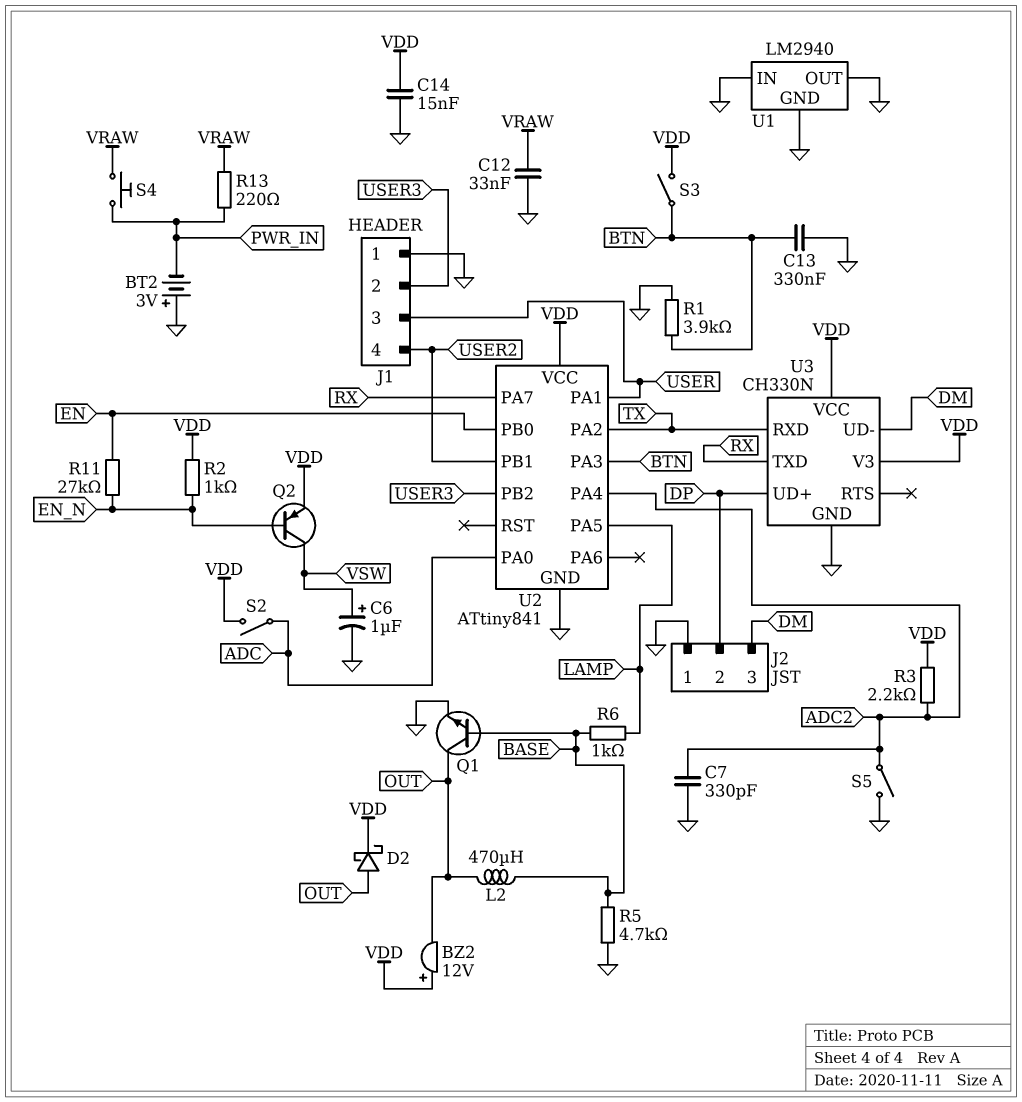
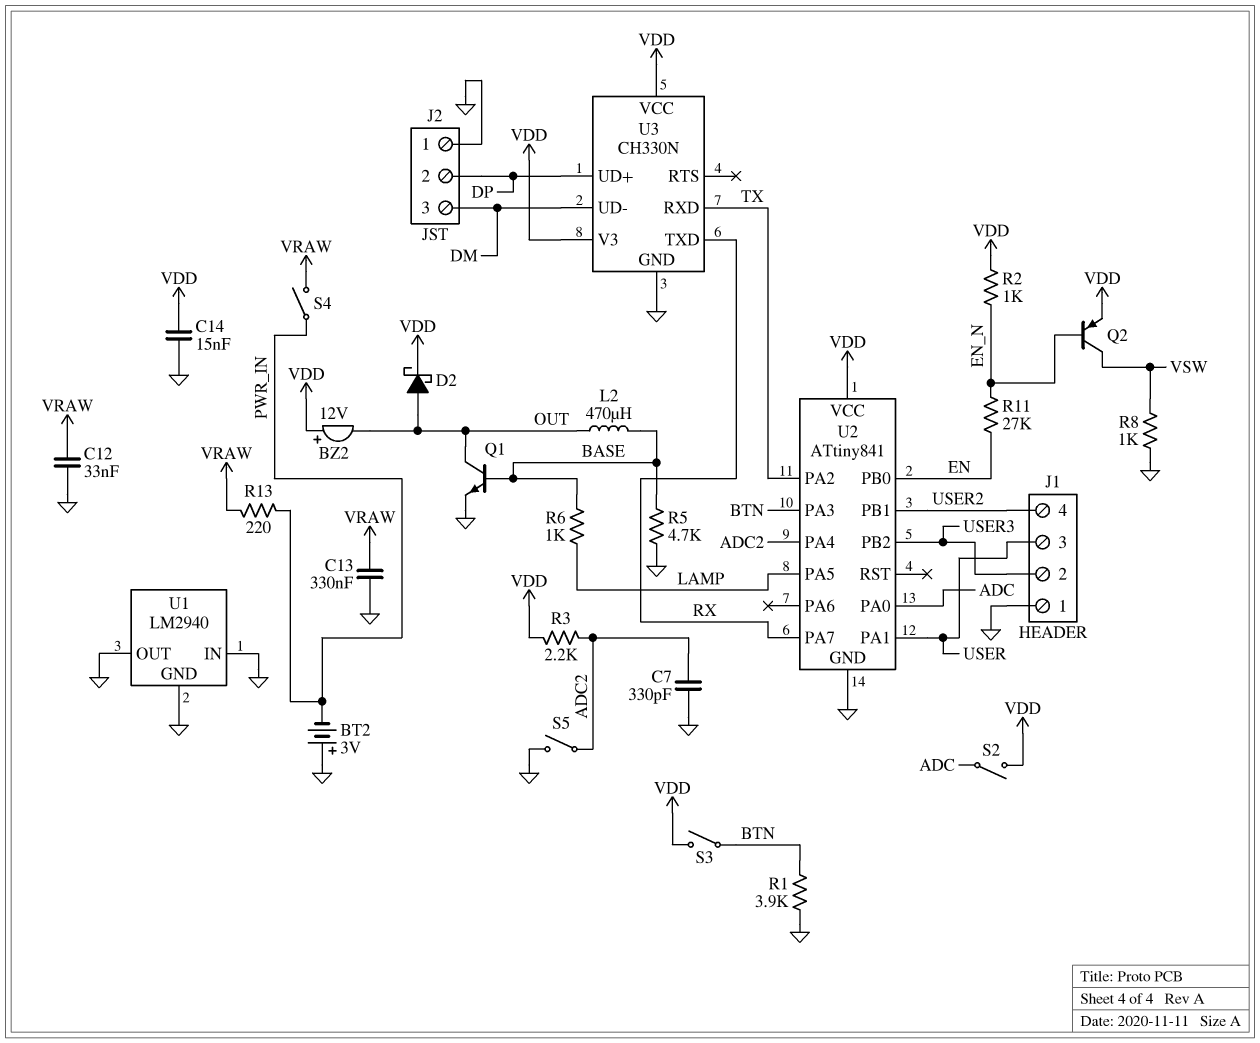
C6: 1uF (plus VSW, minus GND) -> none
C13: 330nF (BTN, GND) -> 330nF (GND, VRAW)
R8: none -> 1k (GND, VSW)
S4: button (PWR_IN, VRAW) -> switch (PWR_IN, VRAW)

